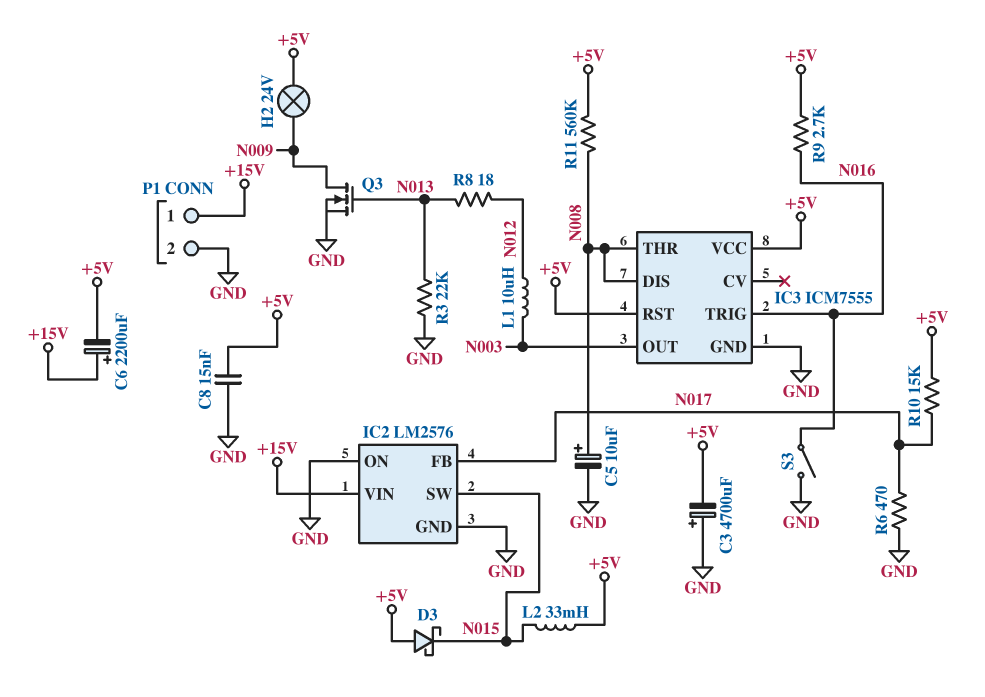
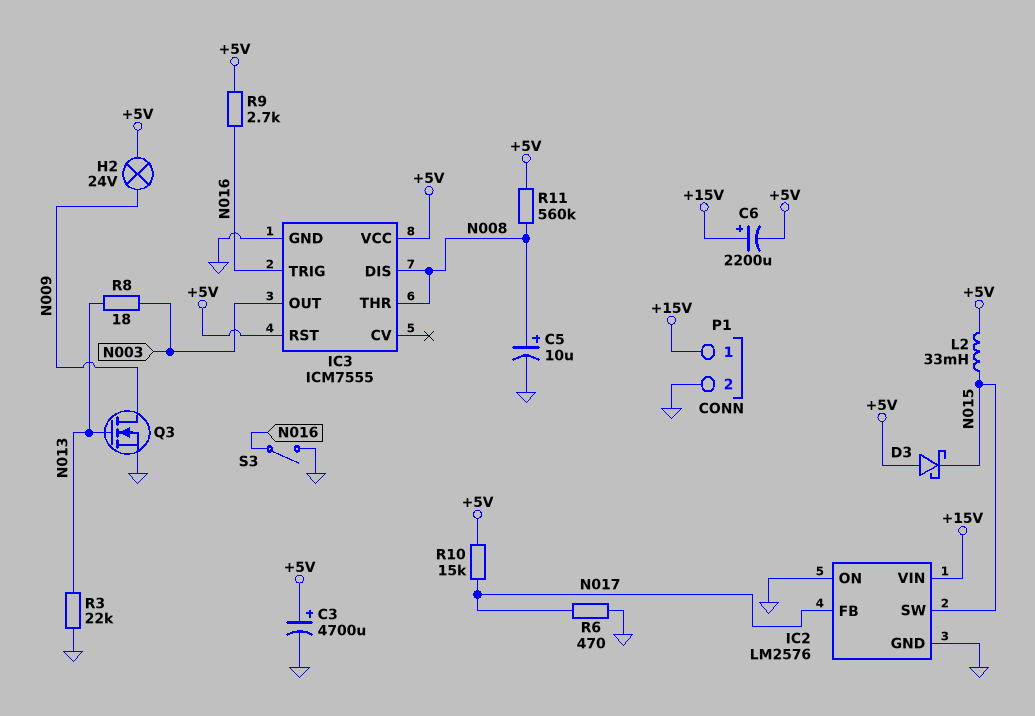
C3: 4700uF (plus GND, minus +5V) -> 4700uF (plus +5V, minus GND)
C8: 15nF (+5V, GND) -> none
L1: 10uH (N003, N012) -> none
R8: 18 (N012, N013) -> 18 (N003, N013)

